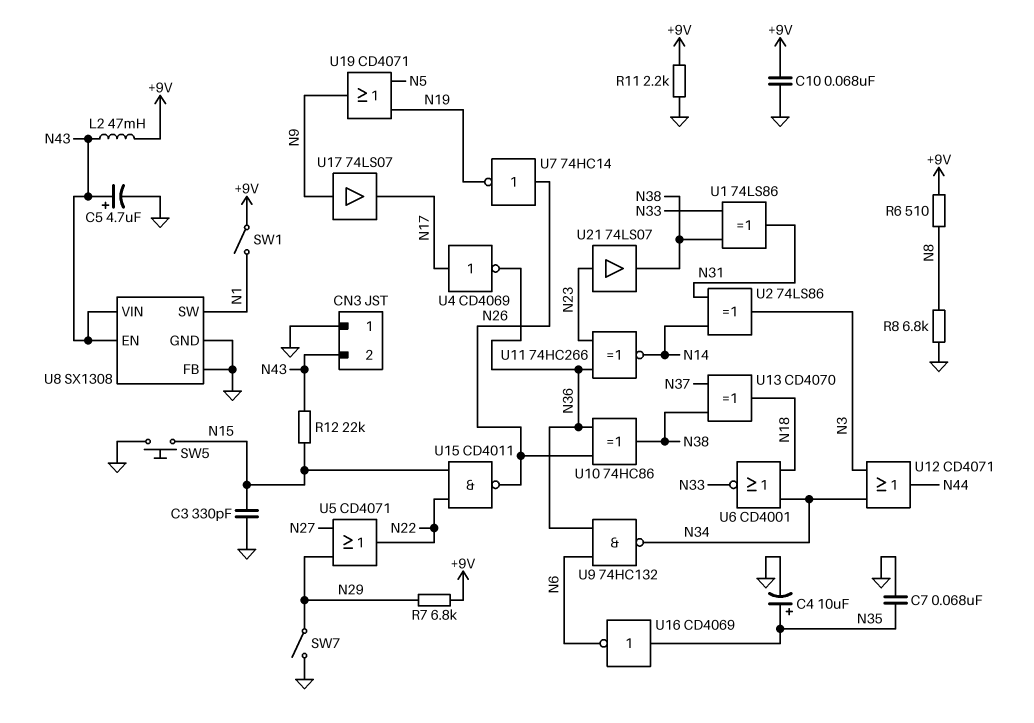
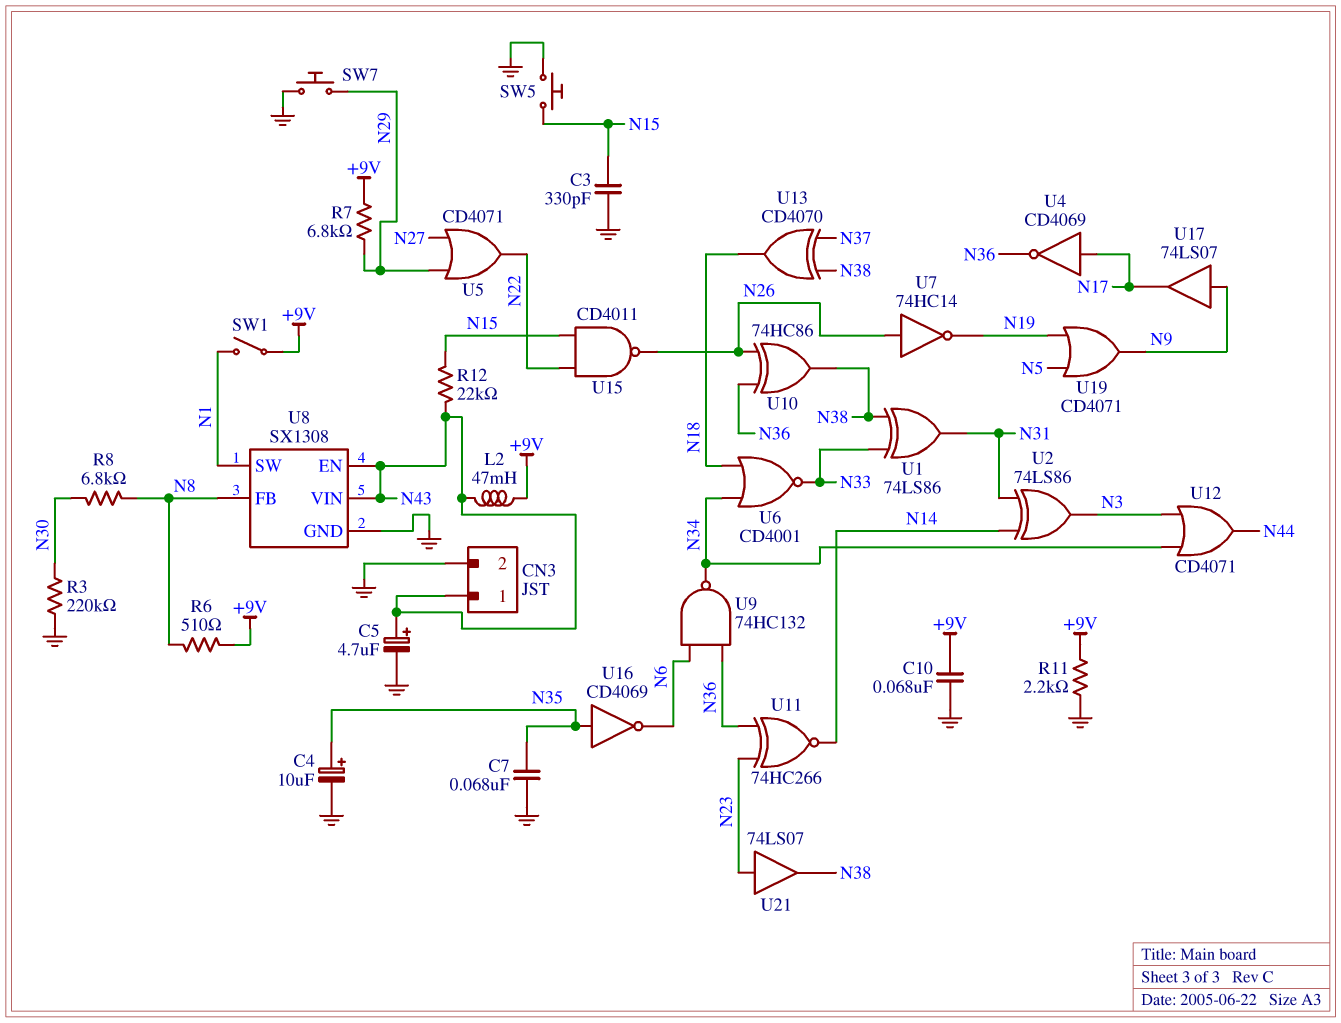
CN3 pin 1: GND -> N43
CN3 pin 2: N43 -> GND
R3: none -> 220k (GND, N30)
R8: 6.8k (GND, N8) -> 6.8k (N8, N30)
SW7: switch (GND, N29) -> button (GND, N29)
U8 pin FB: GND -> N8

